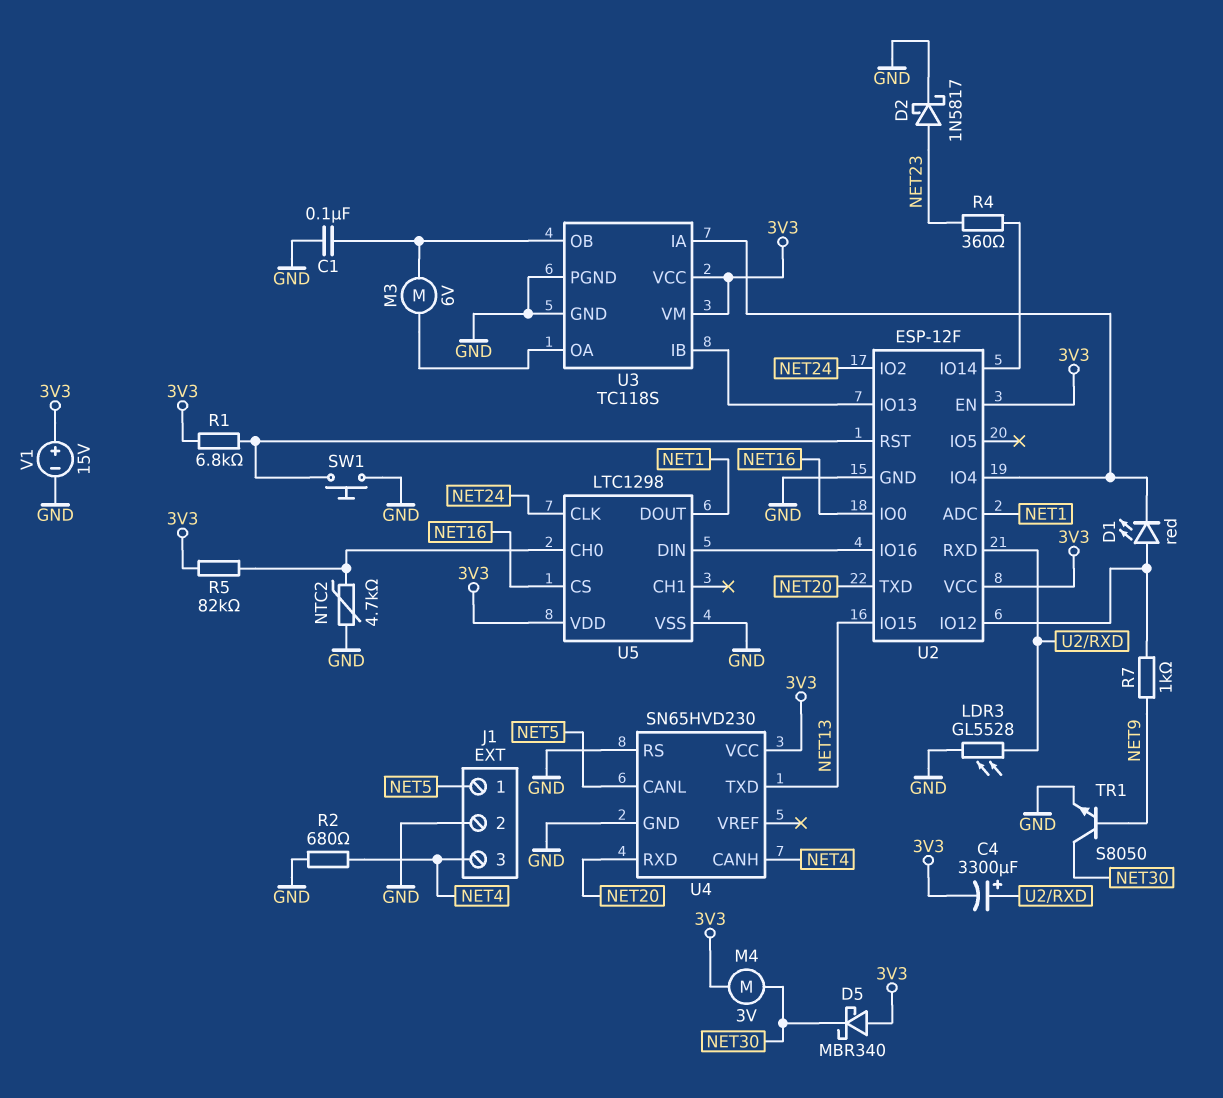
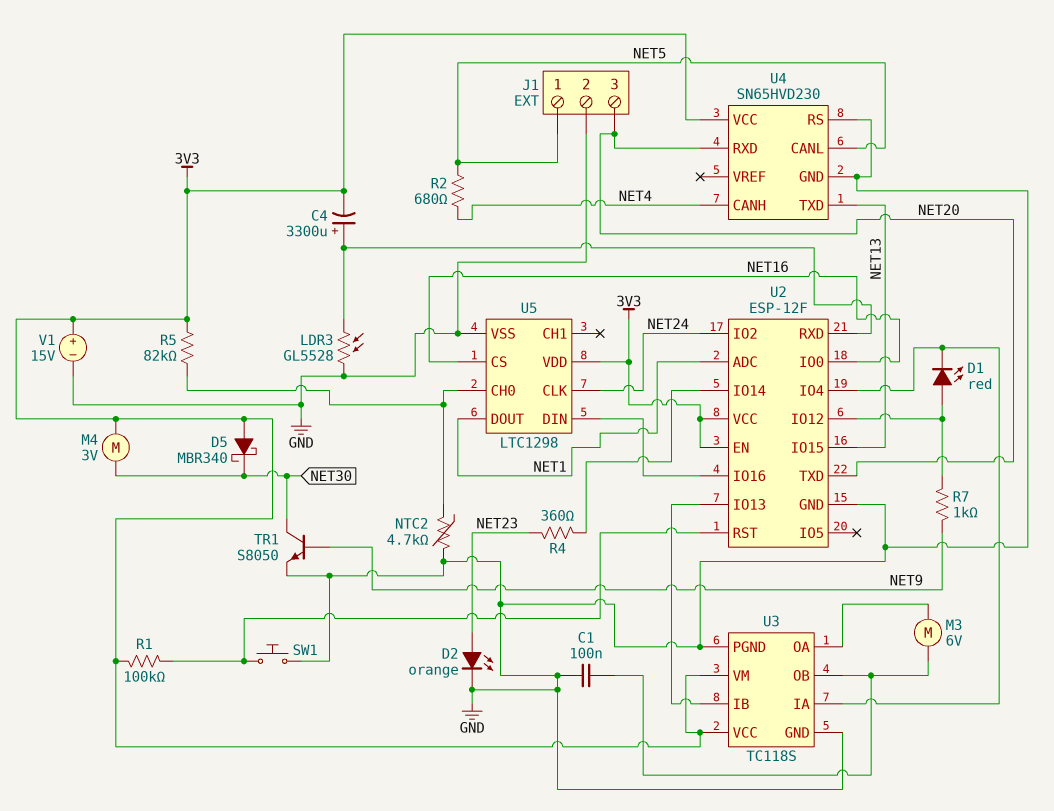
D2: schottky 1N5817 (A NET23, K GND) -> LED orange (A NET23, K GND)
J1 pin 3: NET4 -> NET20
R1: 6.8k (3V3, U2/RST) -> 100k (3V3, U2/RST)
R2: 680 (GND, NET4) -> 680 (NET4, NET5)

